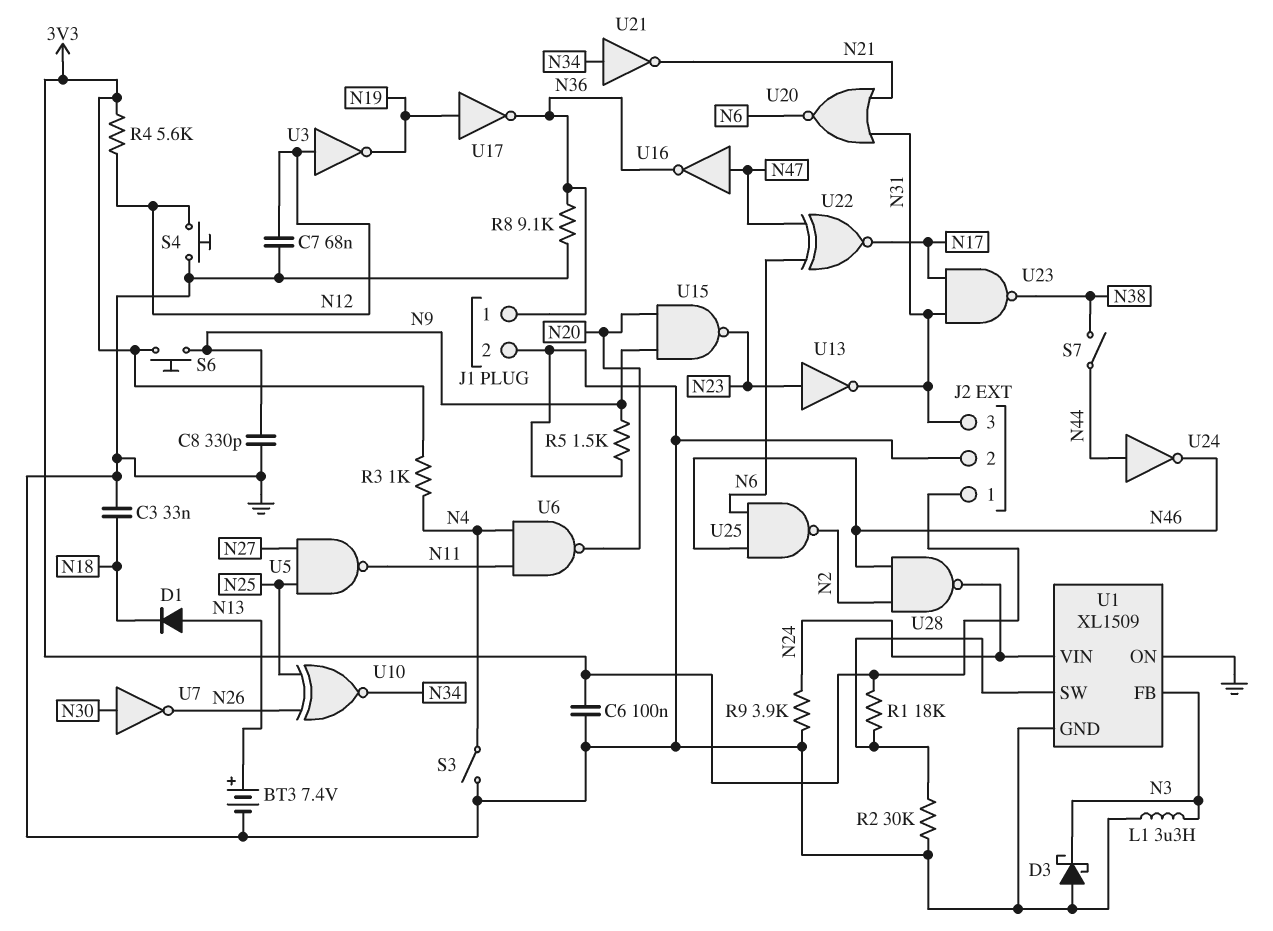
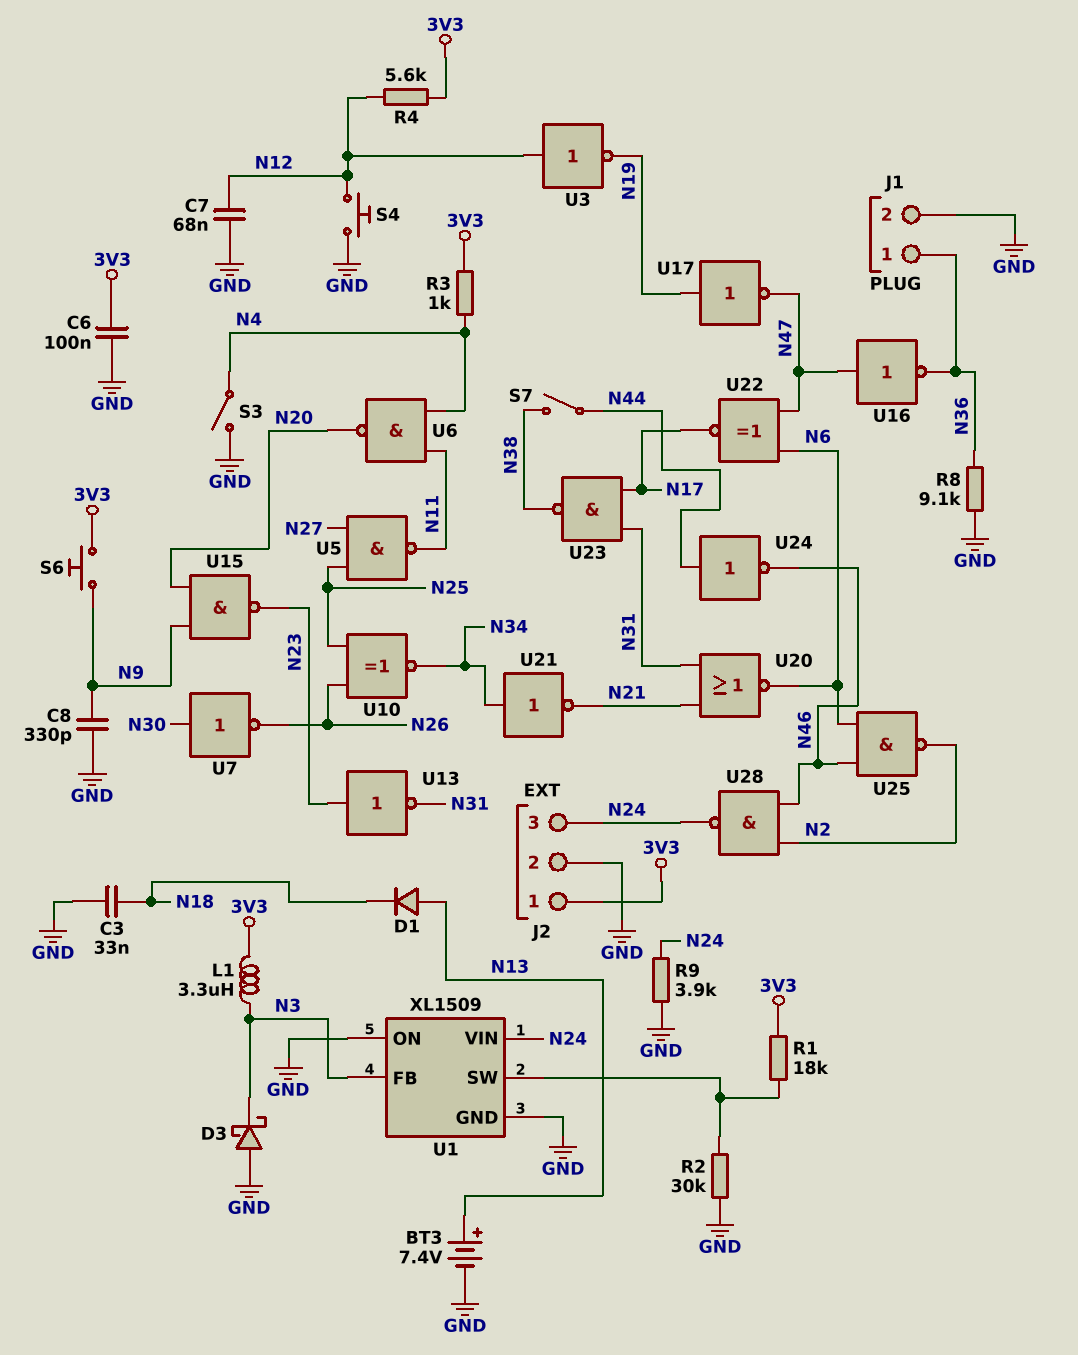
J2 pin 3: N31 -> N24
L1: 3.3uH (GND, N3) -> 3.3uH (3V3, N3)
R5: 1.5k (GND, N9) -> none
U17: NOT (in N19, out N36) -> NOT (in N19, out N47)

